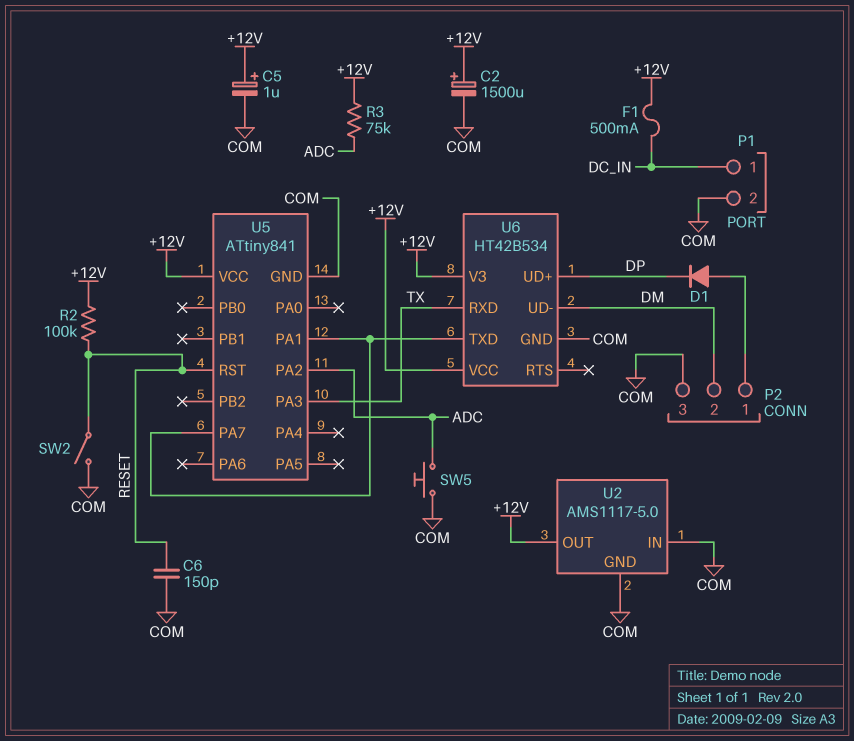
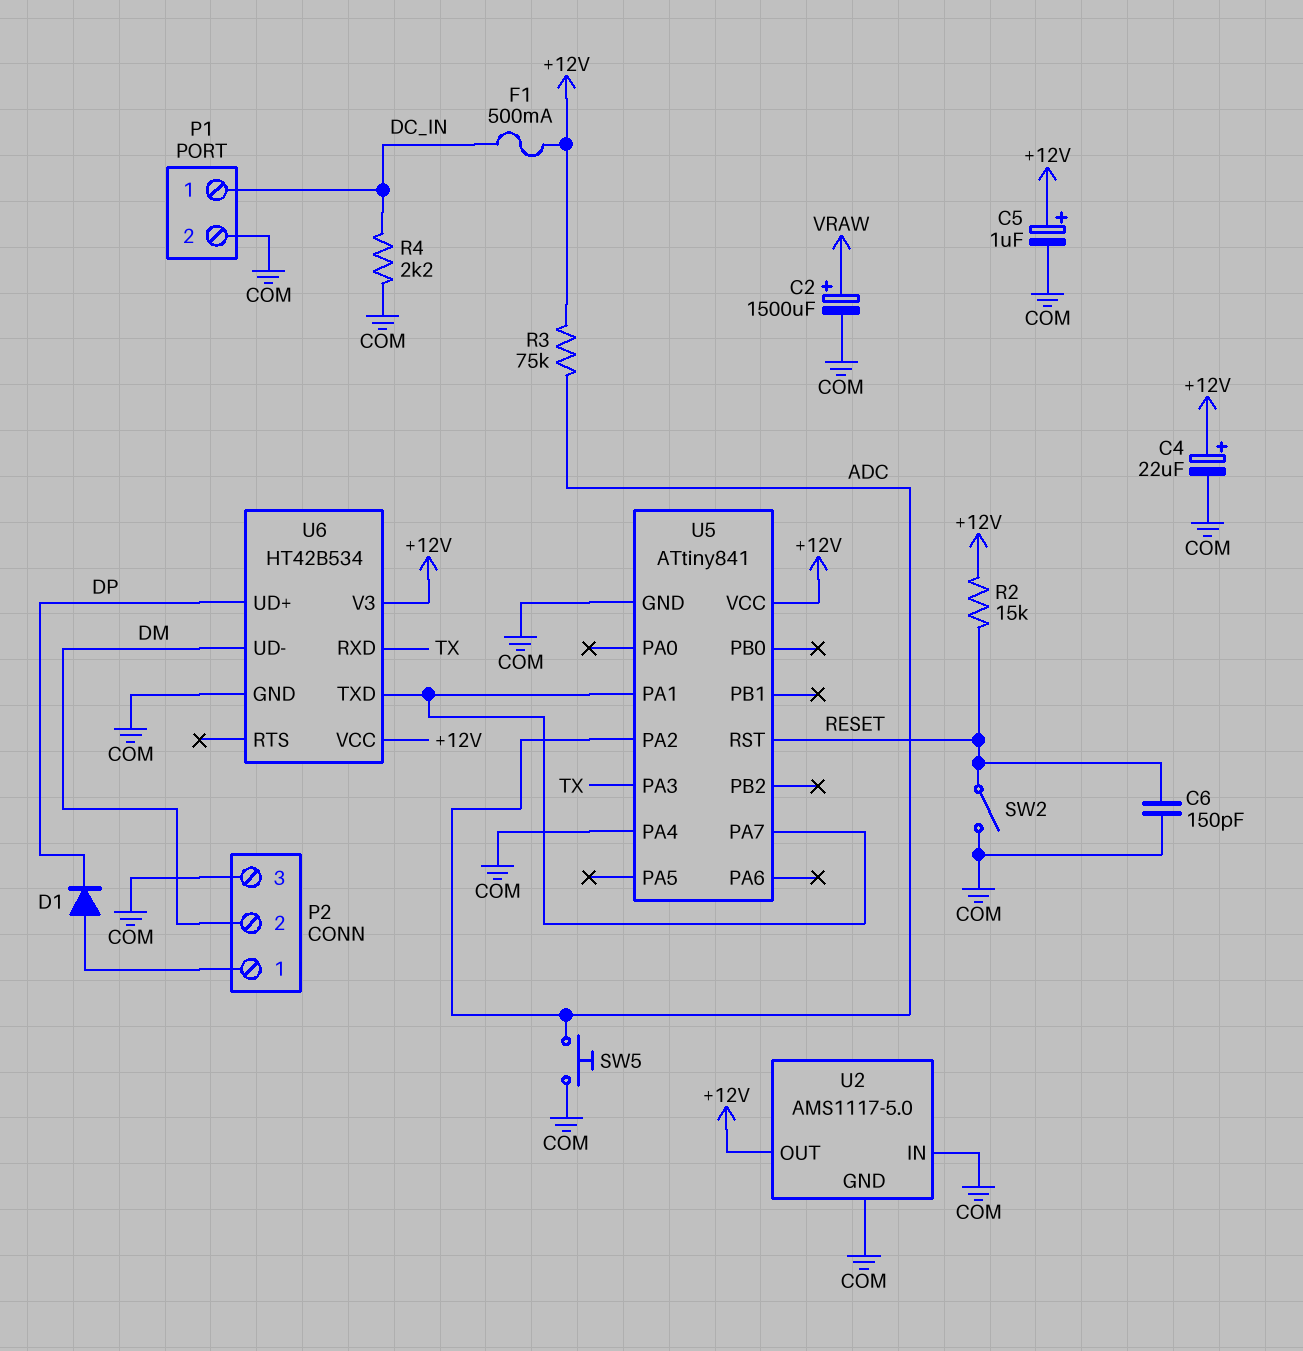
C2: 1500uF (plus +12V, minus COM) -> 1500uF (plus VRAW, minus COM)
C4: none -> 22uF (plus +12V, minus COM)
R2: 100k (+12V, RESET) -> 15k (+12V, RESET)
R4: none -> 2.2k (COM, DC_IN)
U5 pin PA4: none -> COM

